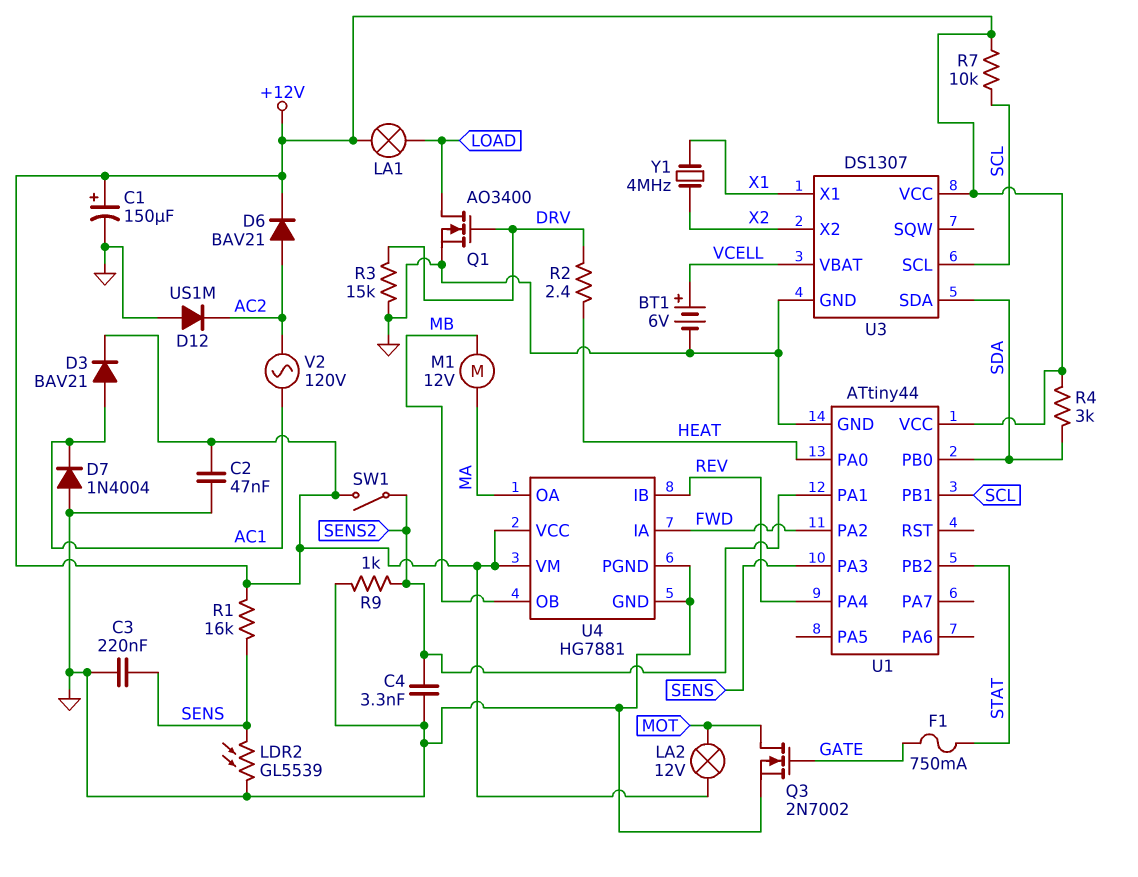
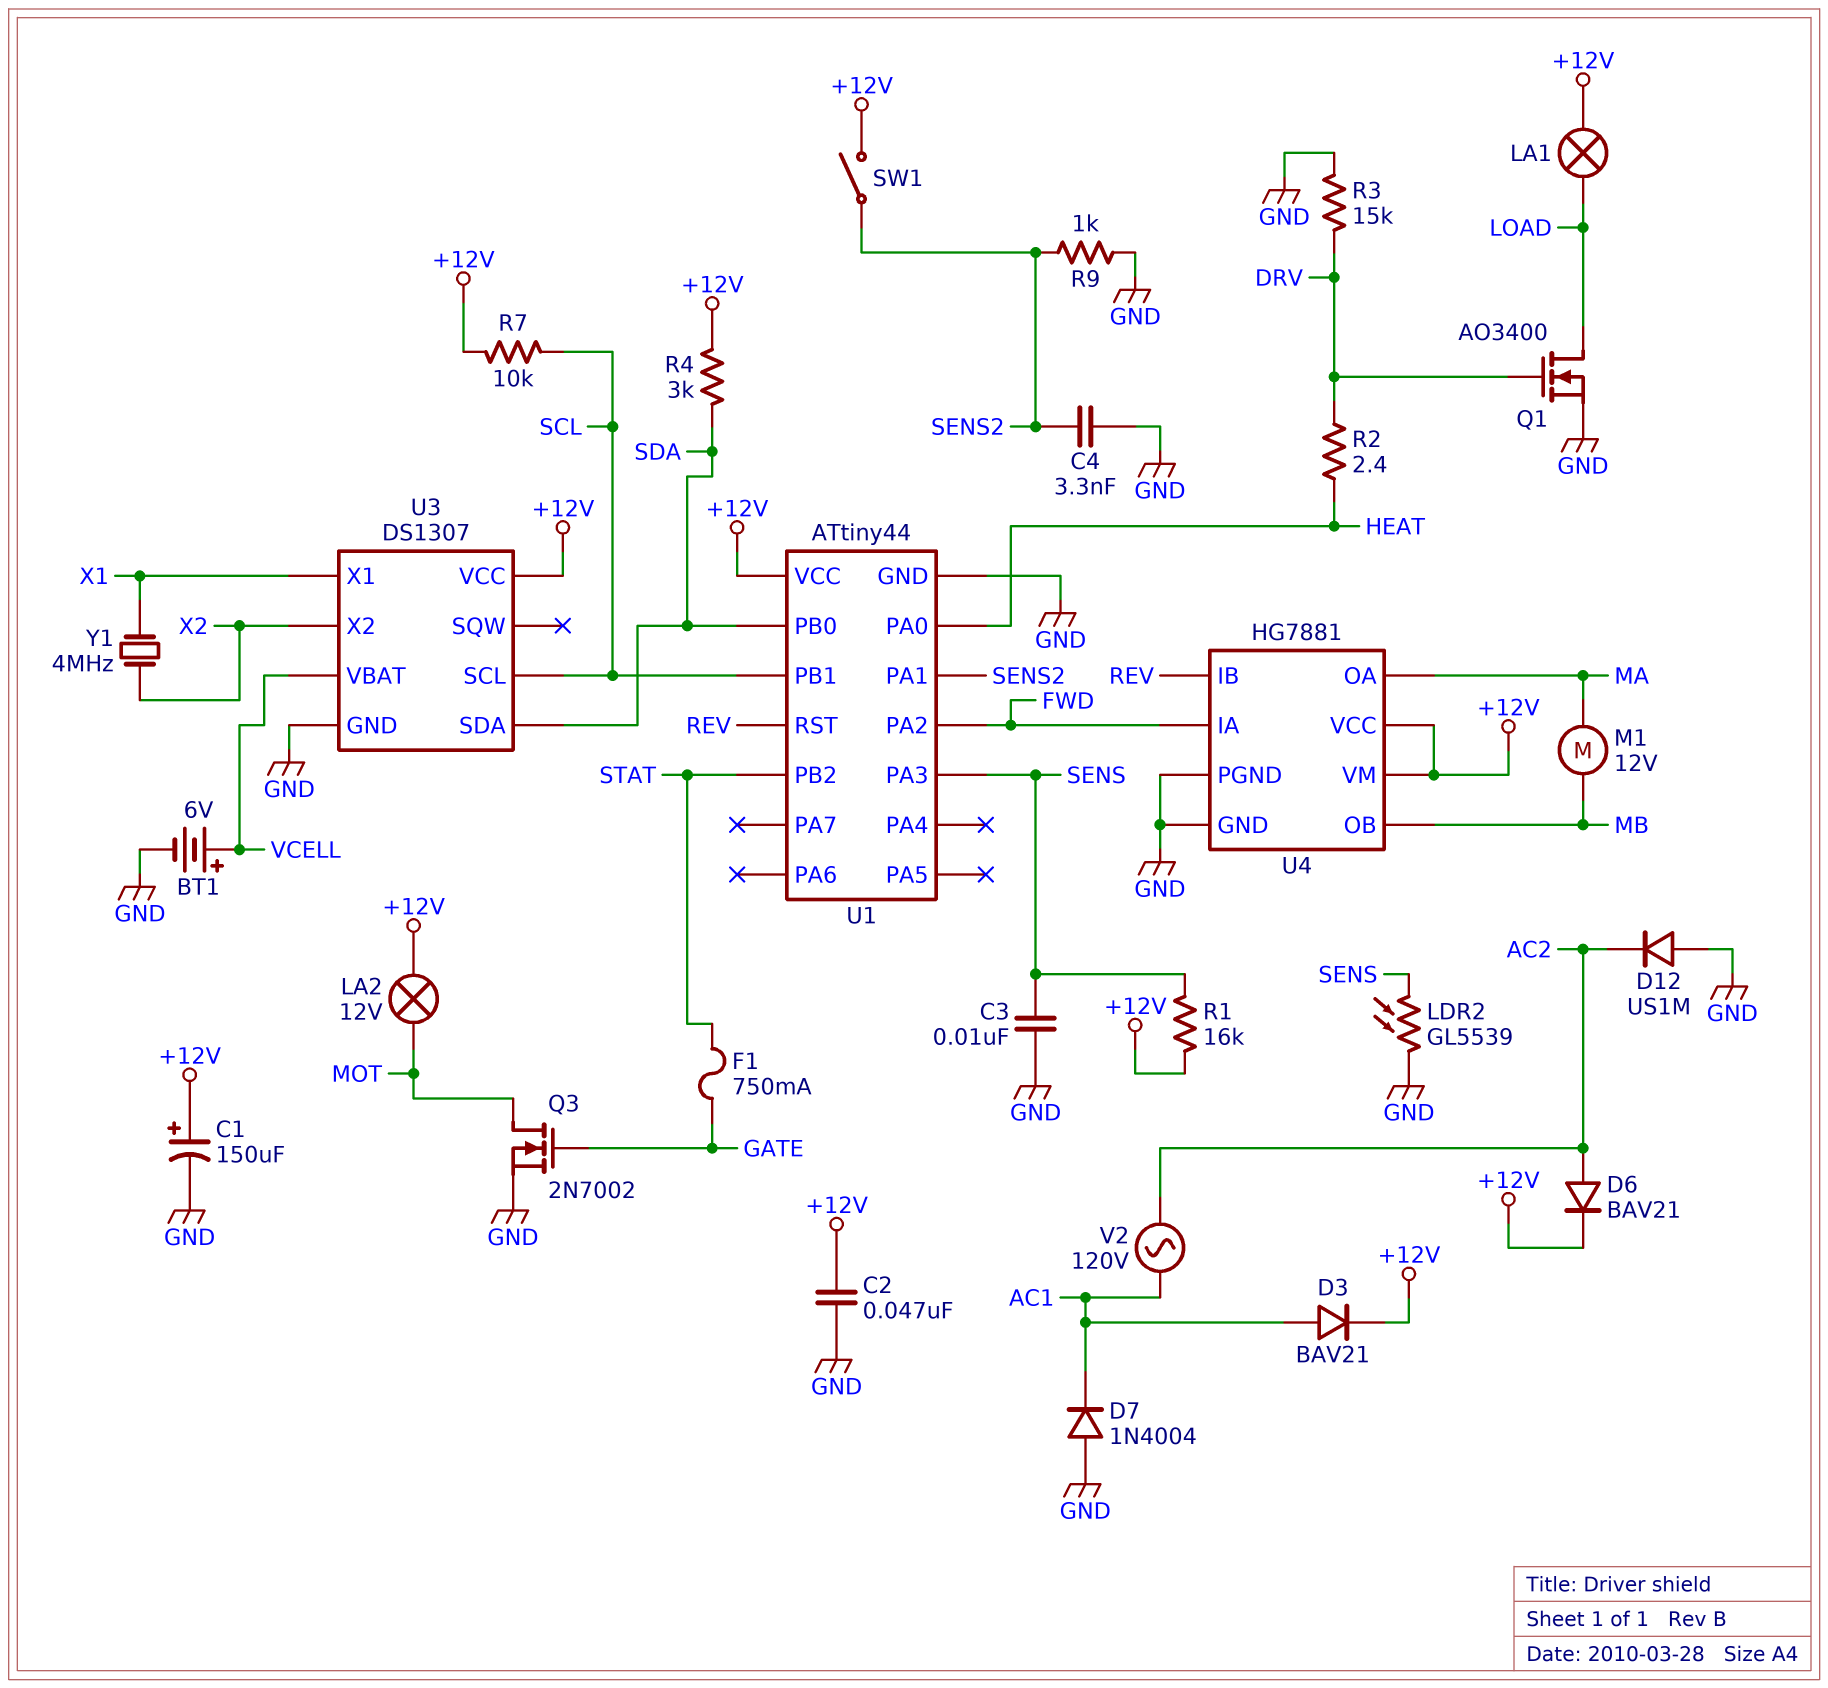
C3: 220nF (GND, SENS) -> 10nF (GND, SENS)
U1 pin PA4: REV -> none
U1 pin RST: none -> REV

